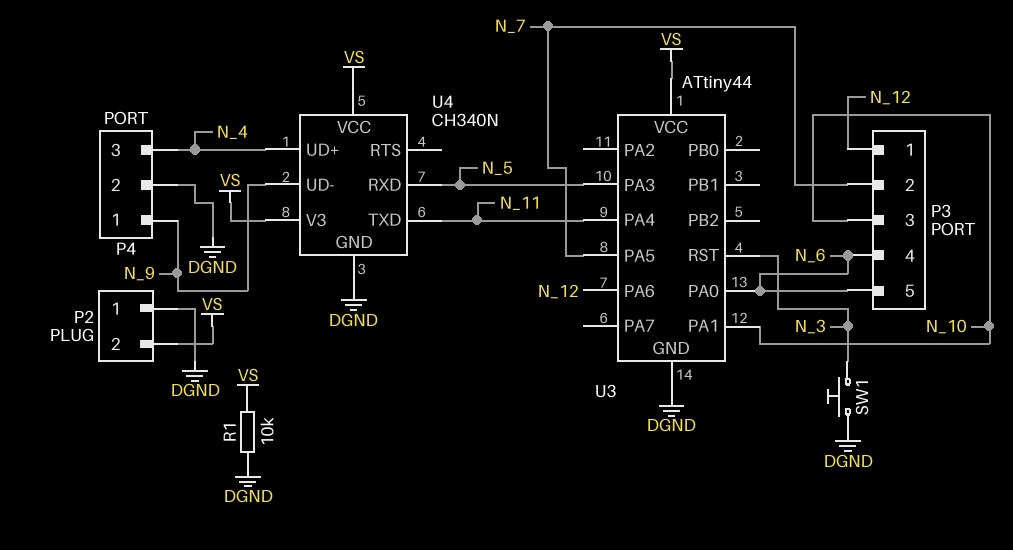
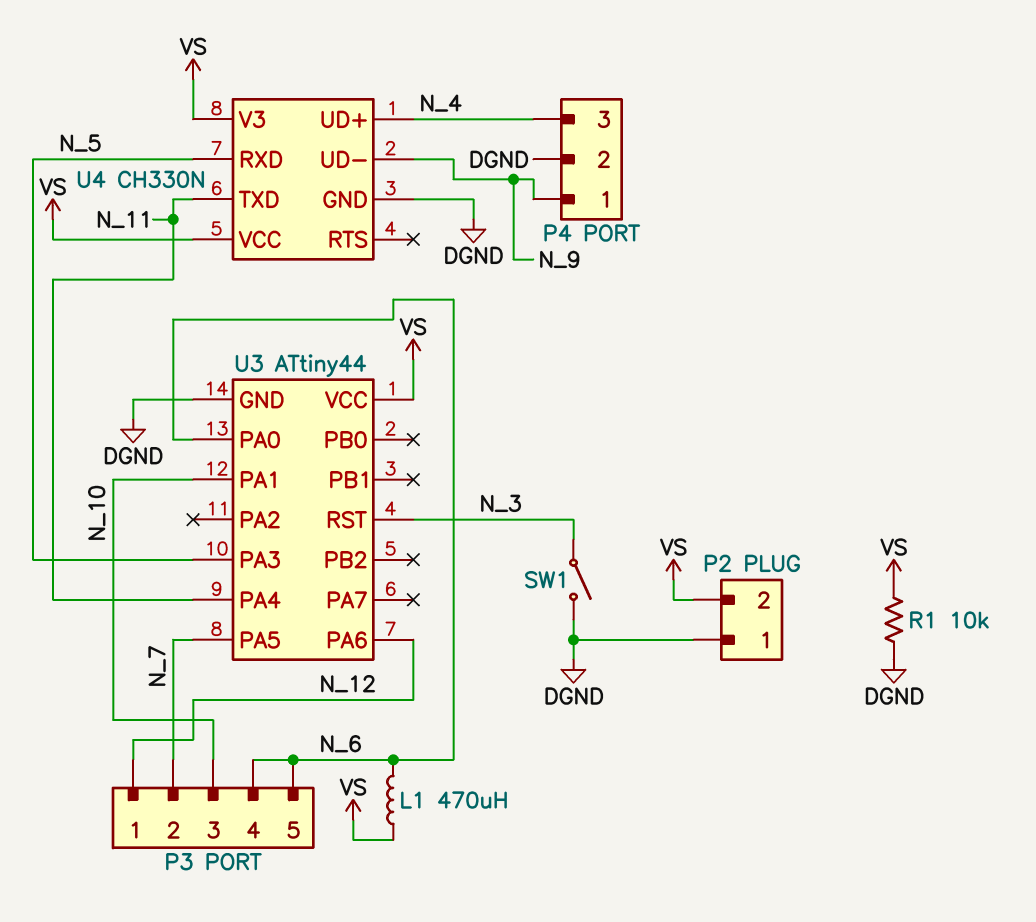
L1: none -> 470uH (N_6, VS)
SW1: button (DGND, N_3) -> switch (DGND, N_3)
U4: CH340N -> CH330N

